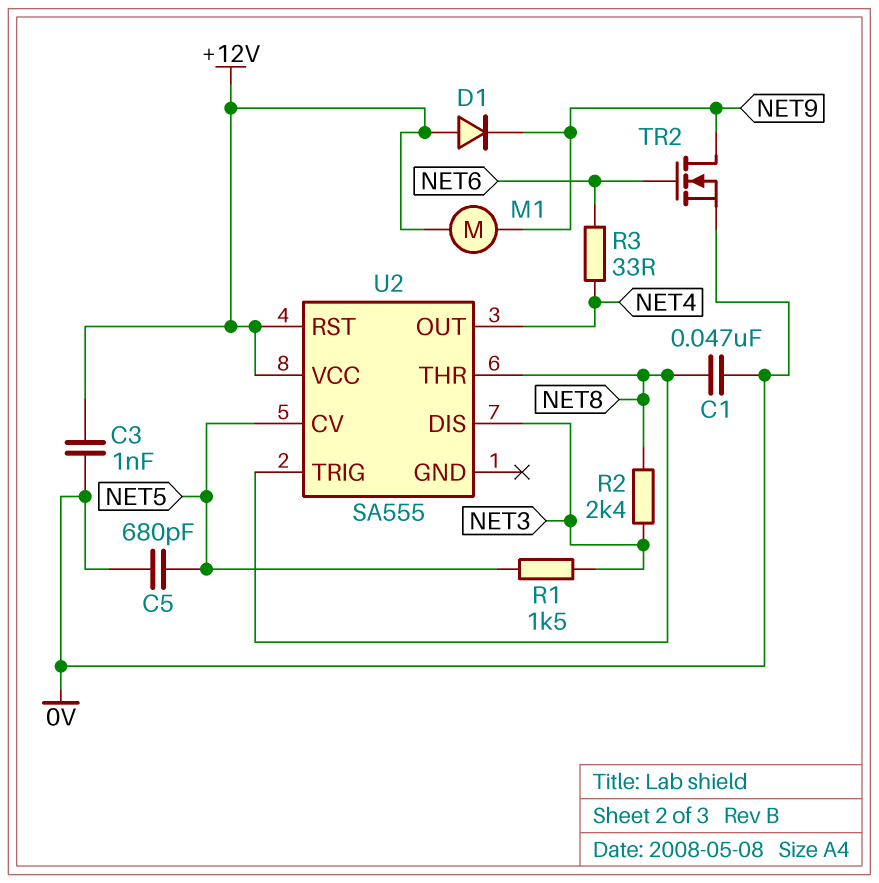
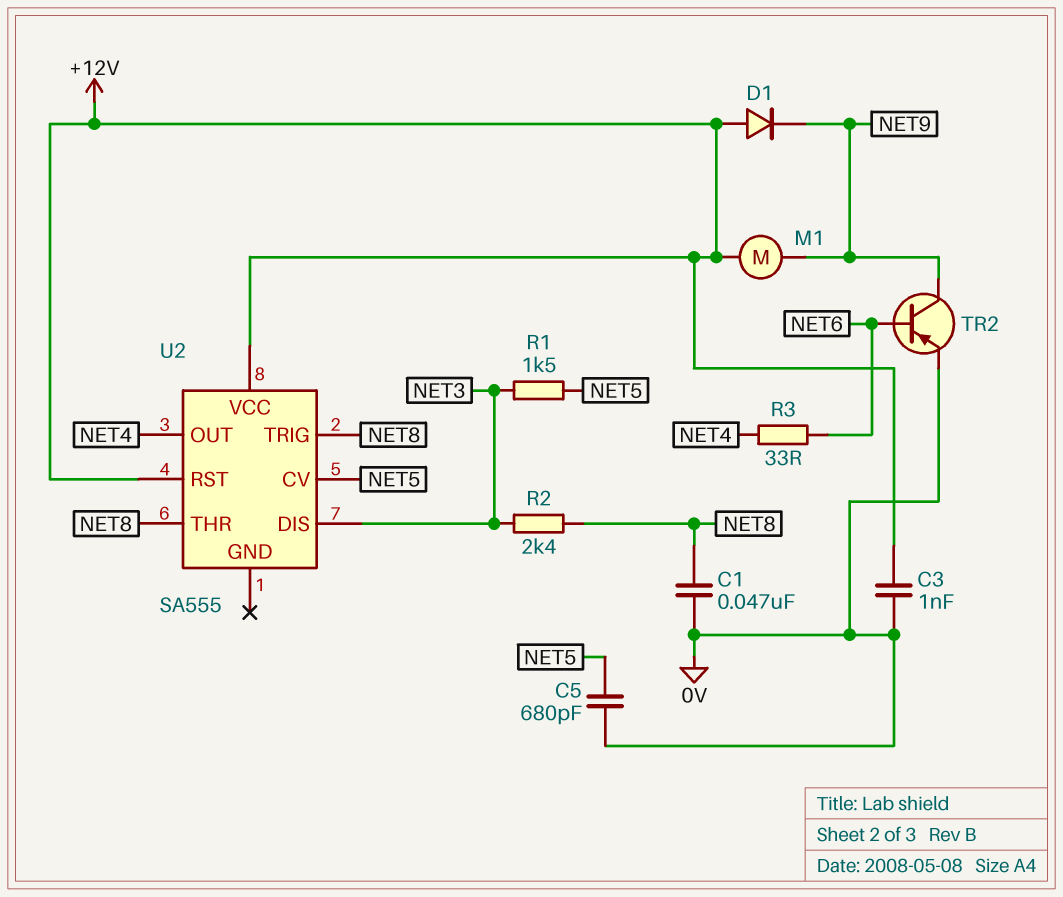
TR2: NMOS (G NET6, D NET9, S 0V) -> PNP (B NET6, C NET9, E 0V)

